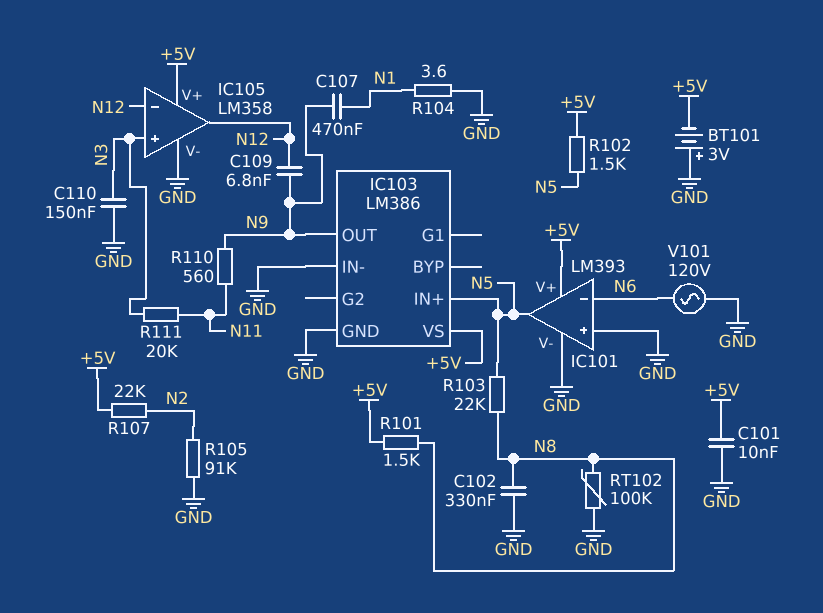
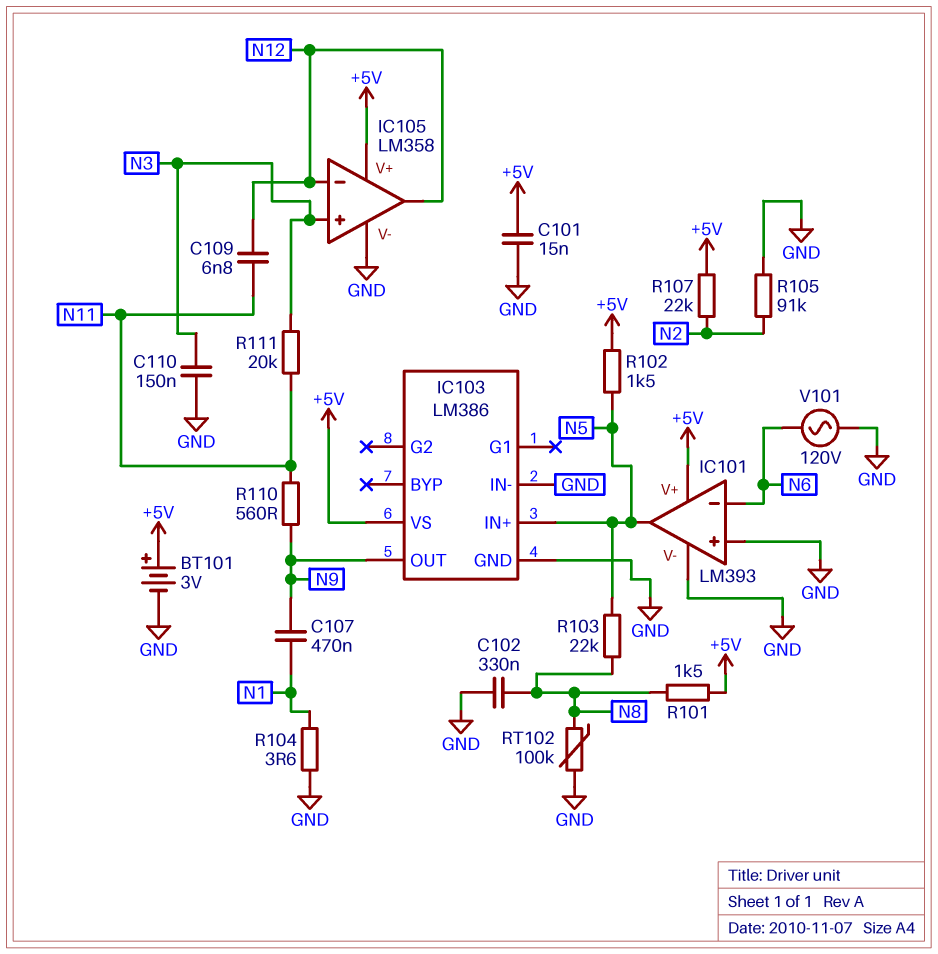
BT101: 3V (plus GND, minus +5V) -> 3V (plus +5V, minus GND)
C101: 10nF (+5V, GND) -> 15nF (+5V, GND)
C109: 6.8nF (N9, N12) -> 6.8nF (N11, N12)

